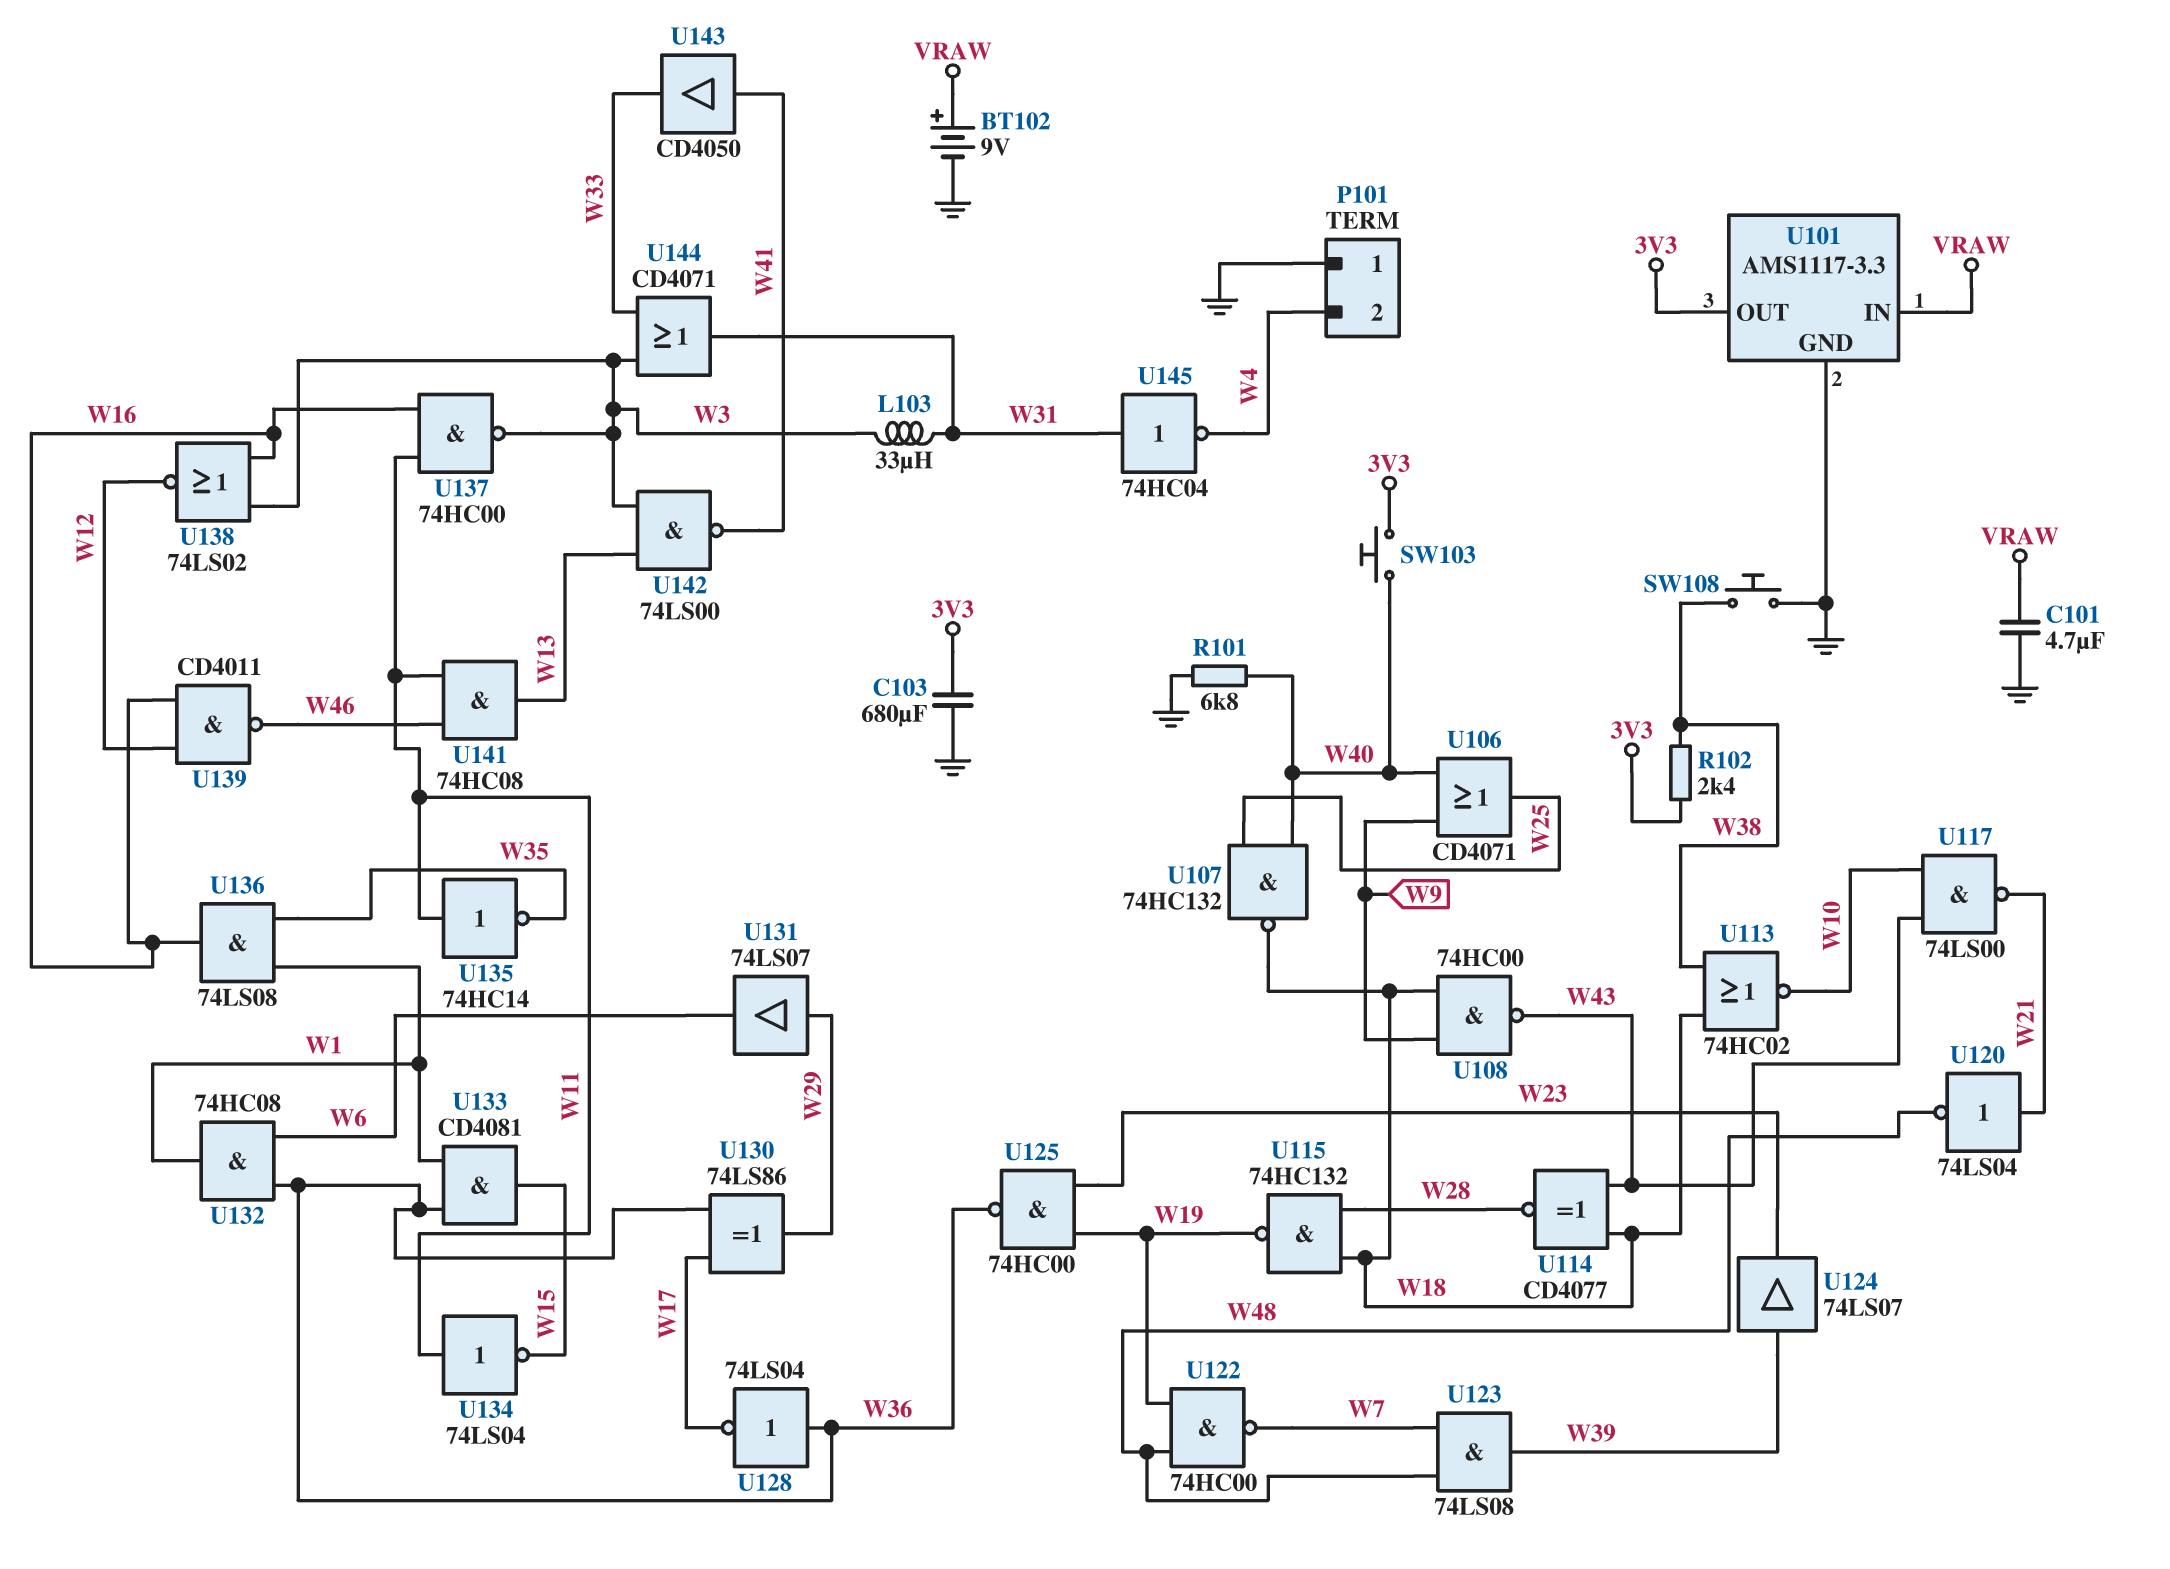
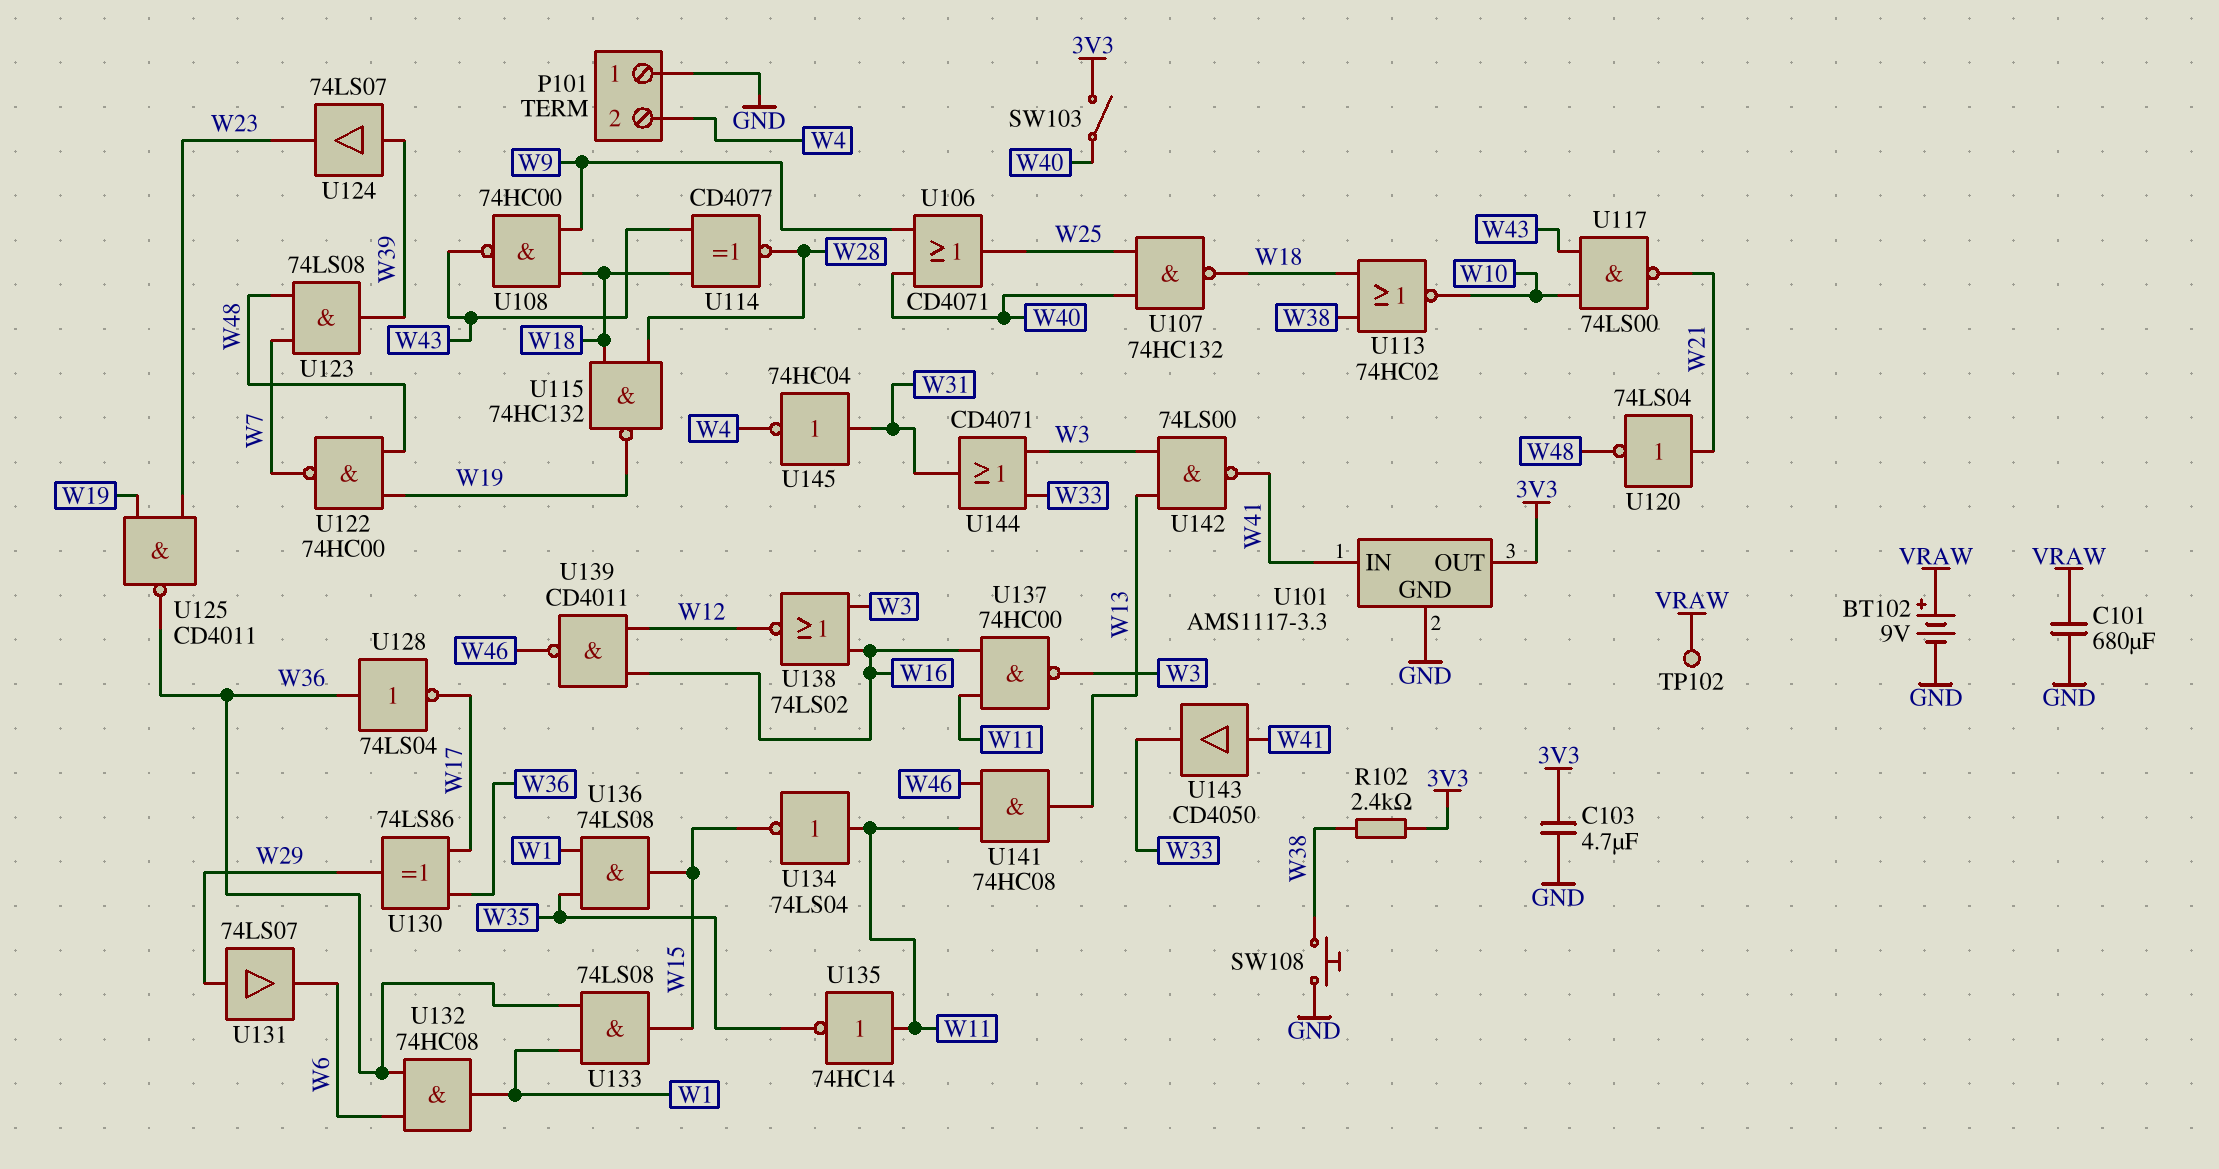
C101: 4.7uF (GND, VRAW) -> 680uF (GND, VRAW)
C103: 680uF (3V3, GND) -> 4.7uF (3V3, GND)
L103: 33uH (W3, W31) -> none
R101: 6.8k (GND, W40) -> none
SW103: button (3V3, W40) -> switch (3V3, W40)
TP102: none -> test point (VRAW)
U101 pin IN: VRAW -> W41
U125: NAND 74HC00 (in W19, in W23, out W36) -> NAND CD4011 (in W19, in W23, out W36)
U133: AND CD4081 (in W1, in W36, out W15) -> AND 74LS08 (in W1, in W36, out W15)
U136: AND 74LS08 (in W1, in W35, out W16) -> AND 74LS08 (in W1, in W35, out W15)

